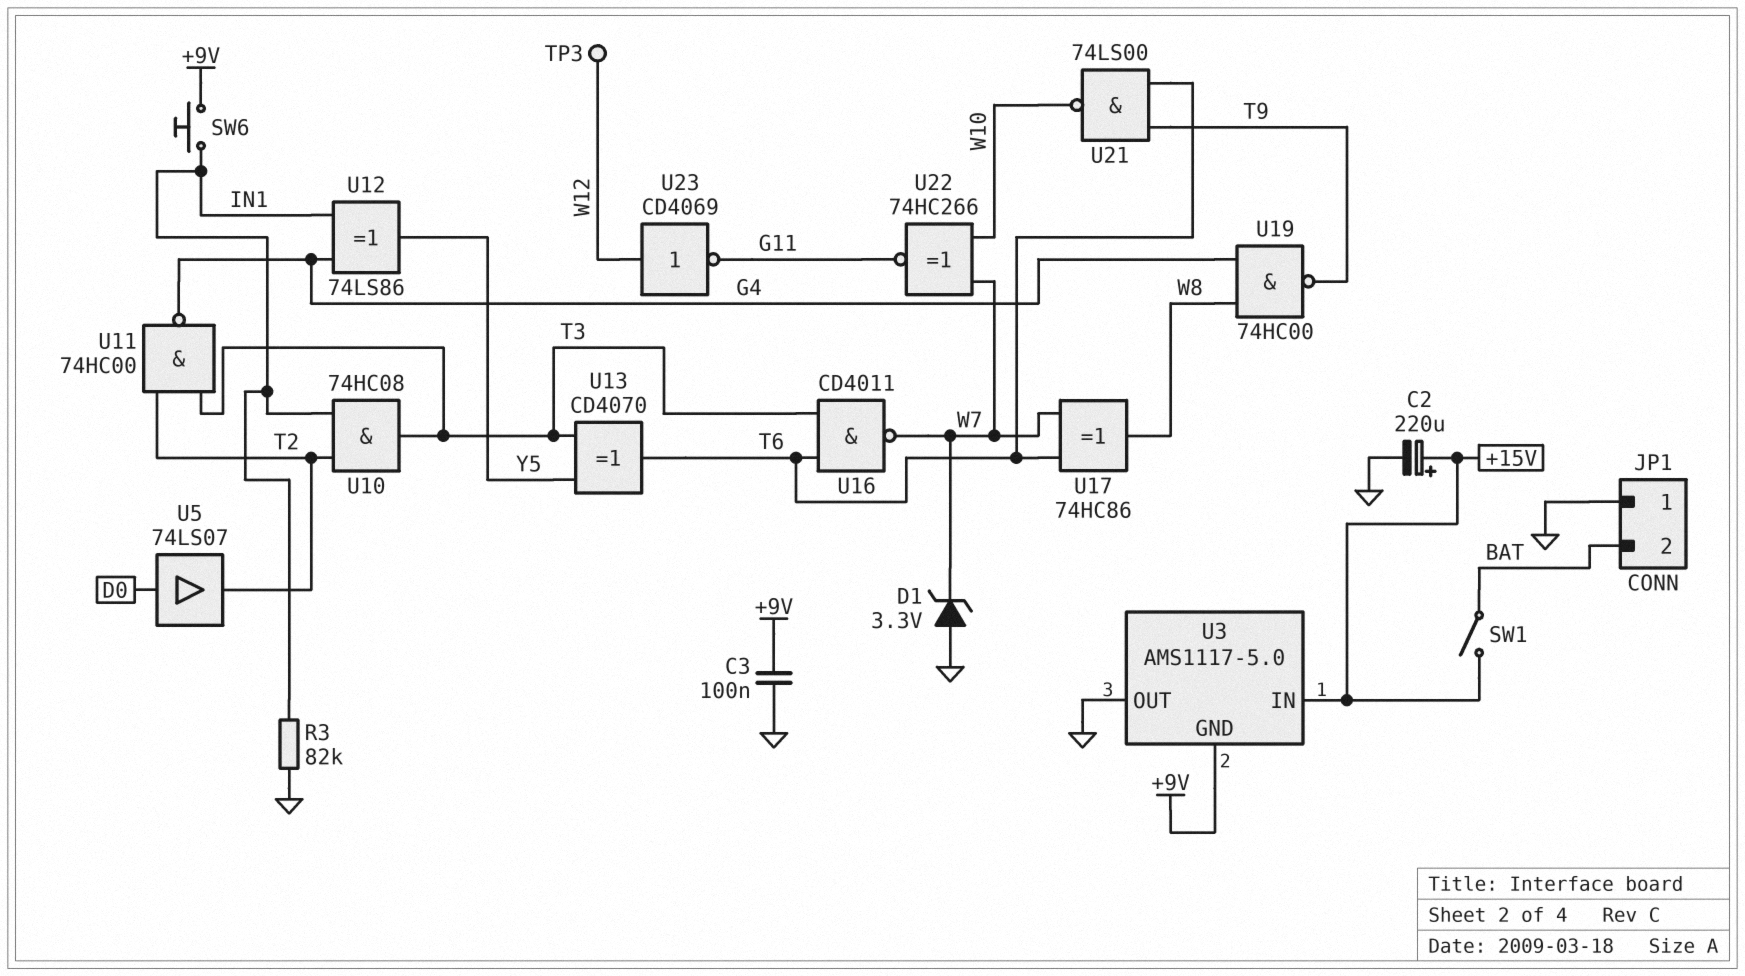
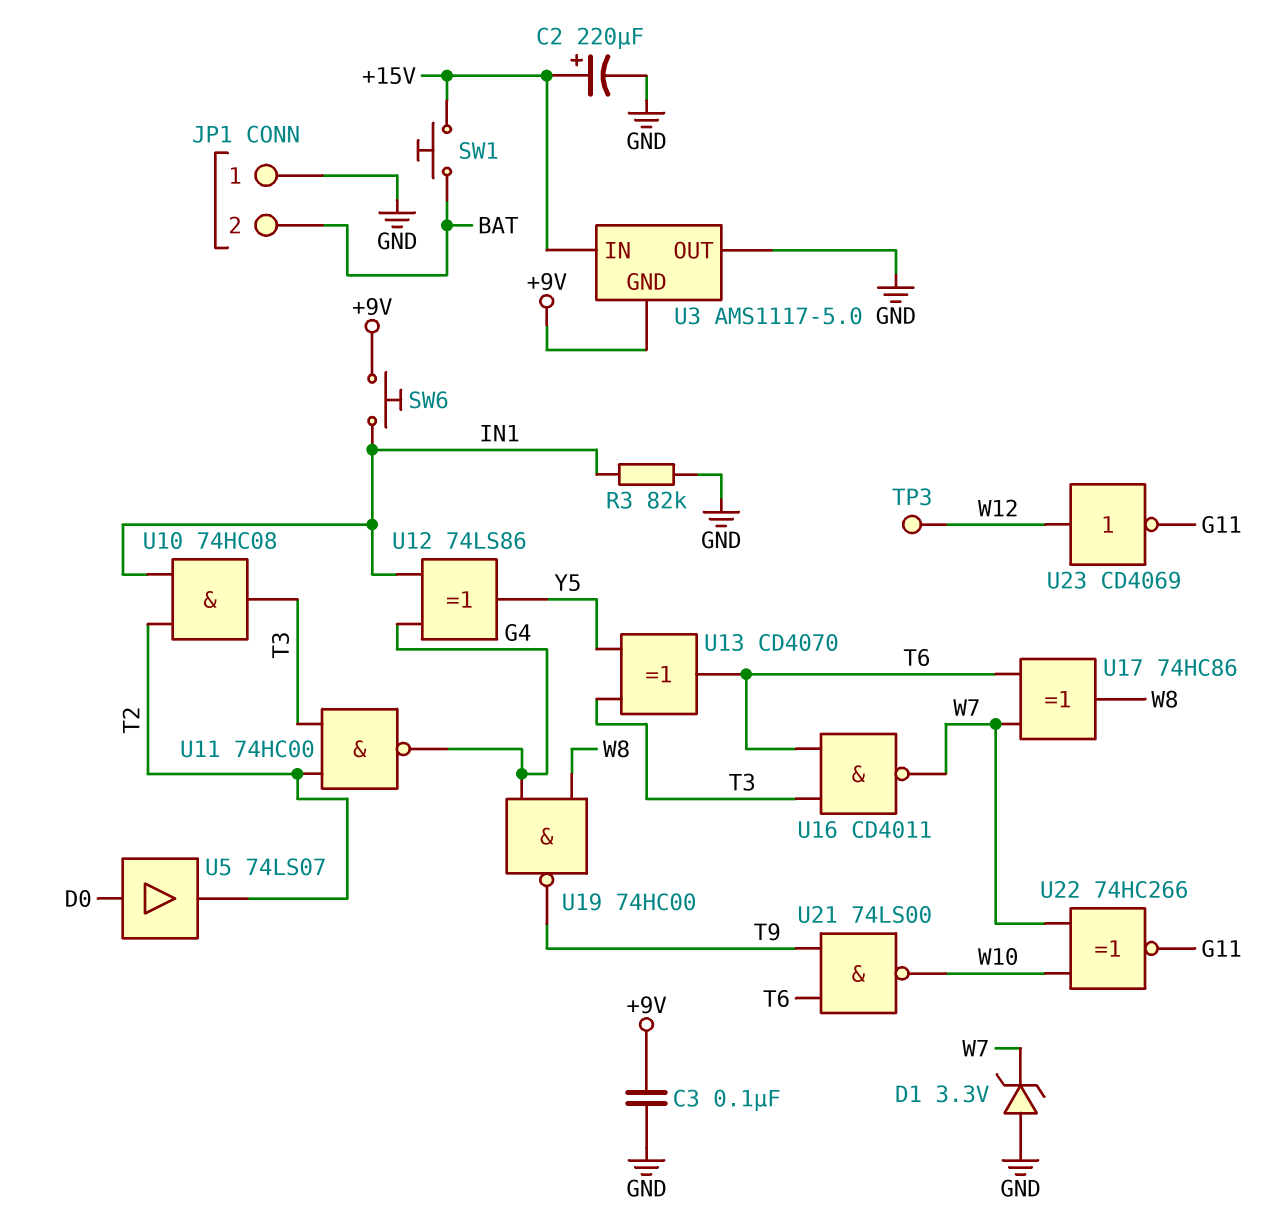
SW1: switch (+15V, BAT) -> button (+15V, BAT)

